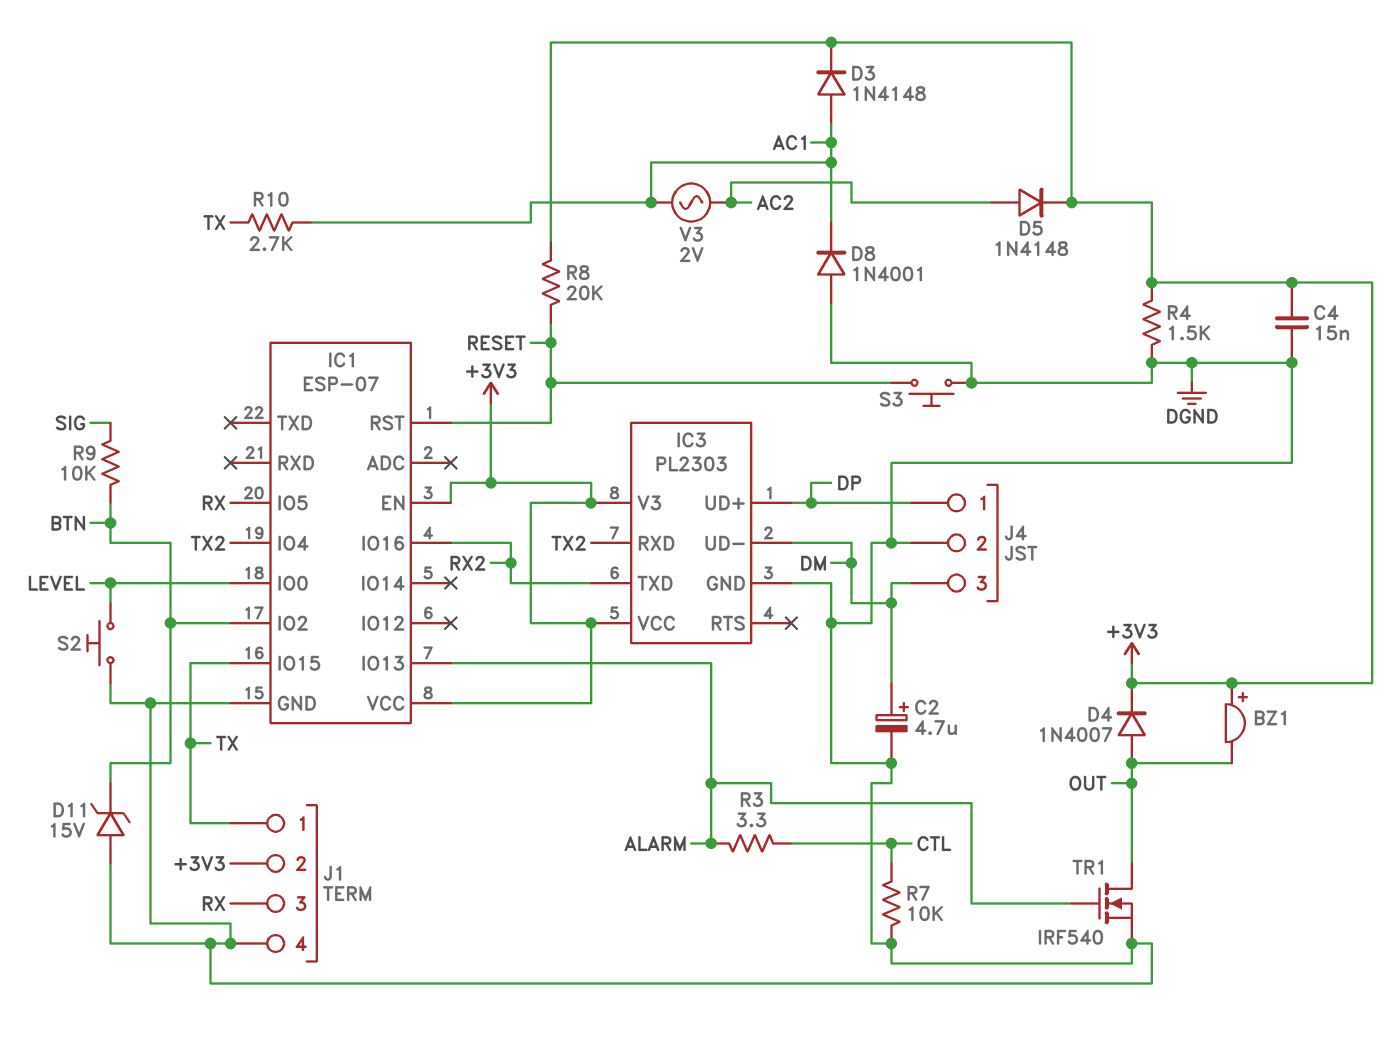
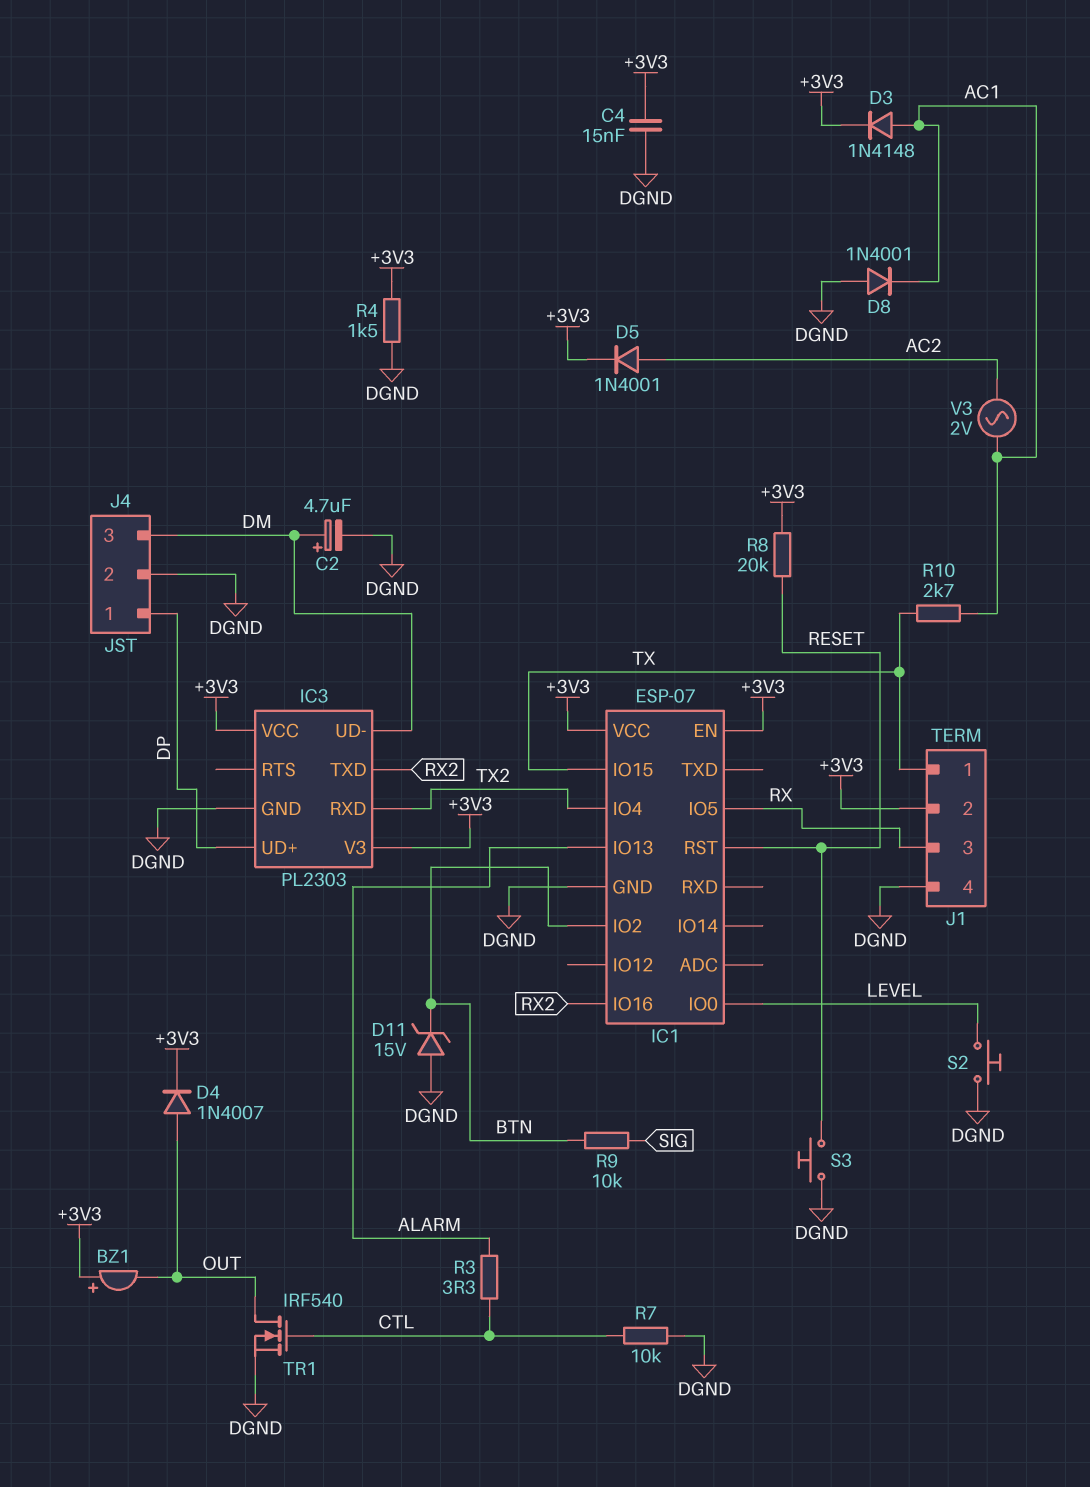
D5: diode 1N4148 (A AC2, K +3V3) -> diode 1N4001 (A AC2, K +3V3)
TR1: NMOS IRF540 (G ALARM, D OUT, S DGND) -> NMOS IRF540 (G CTL, D OUT, S DGND)

